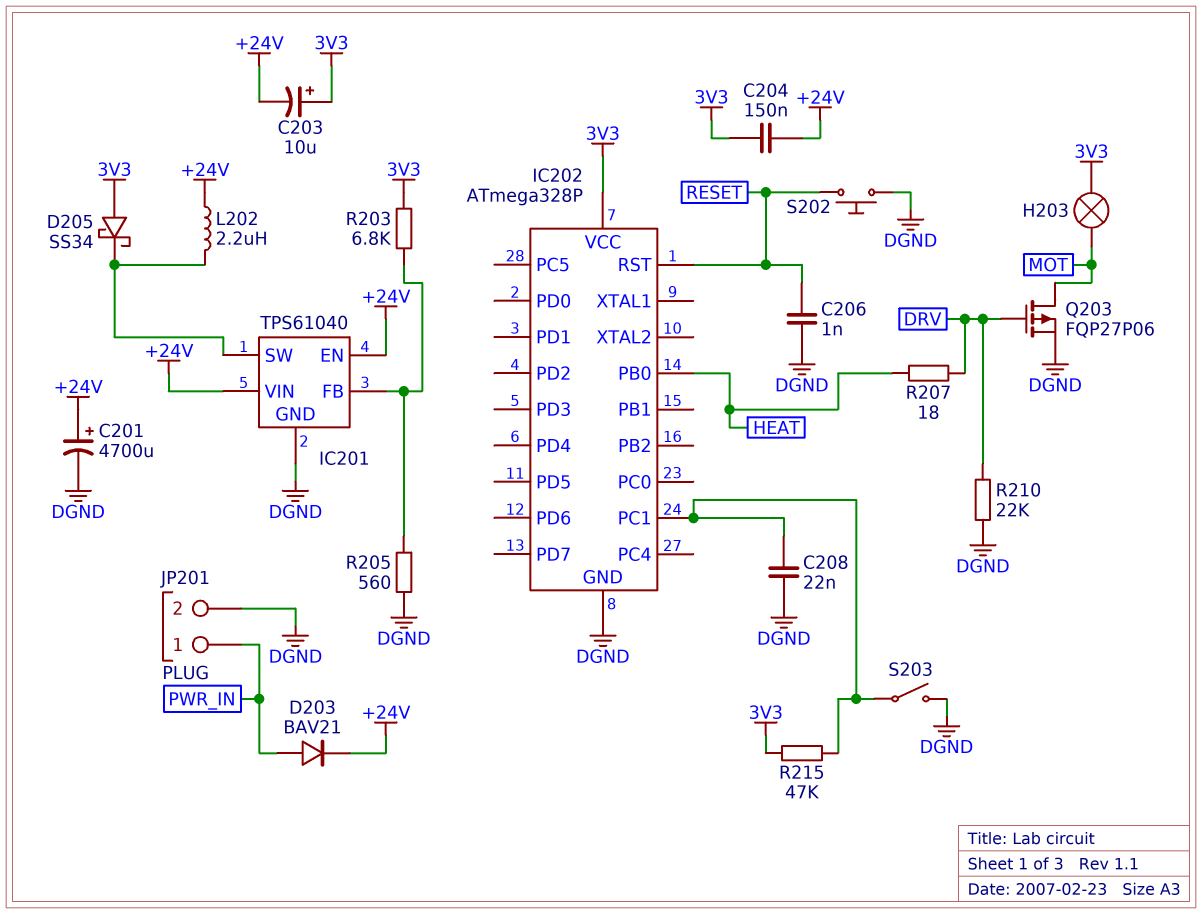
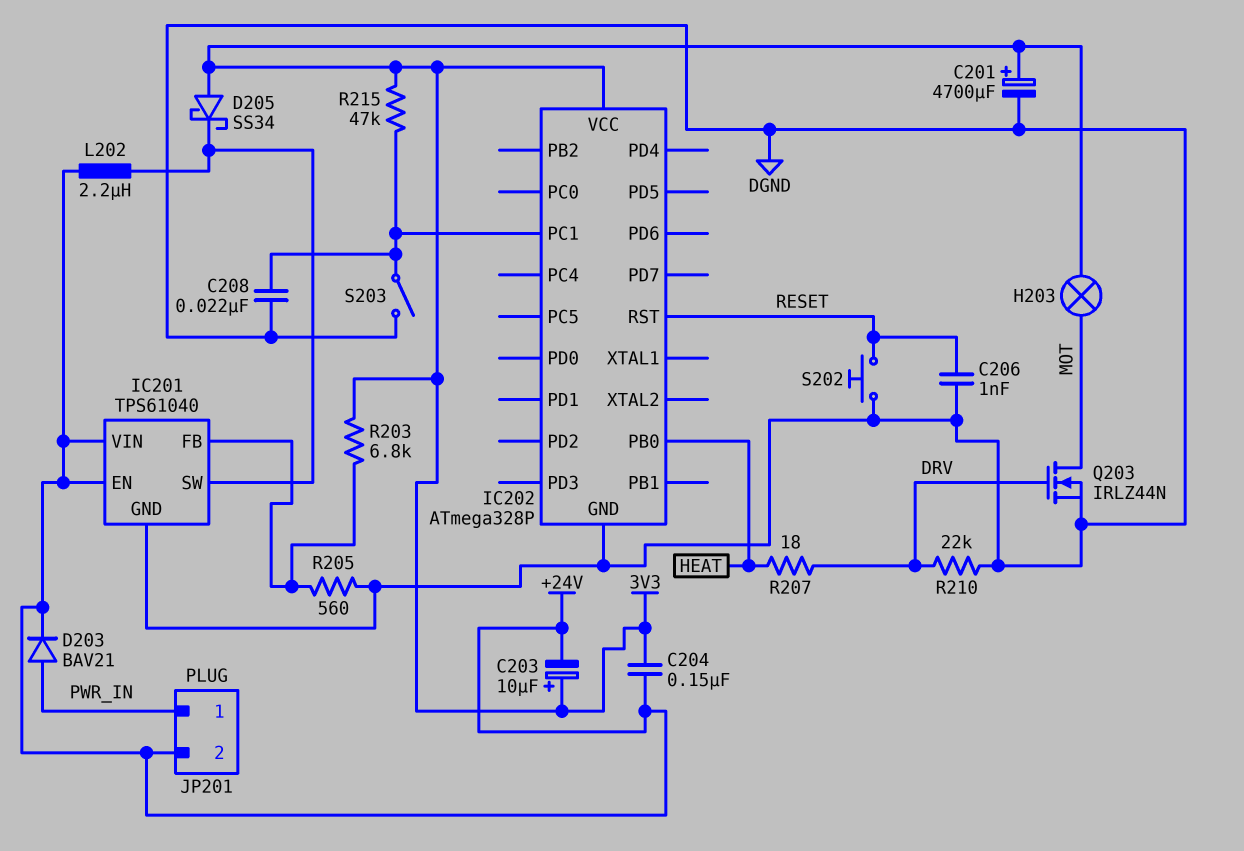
C201: 4700uF (plus +24V, minus DGND) -> 4700uF (plus 3V3, minus DGND)
JP201 pin 2: DGND -> +24V
Q203: PMOS FQP27P06 (G DRV, D MOT, S DGND) -> NMOS IRLZ44N (G DRV, D MOT, S DGND)

